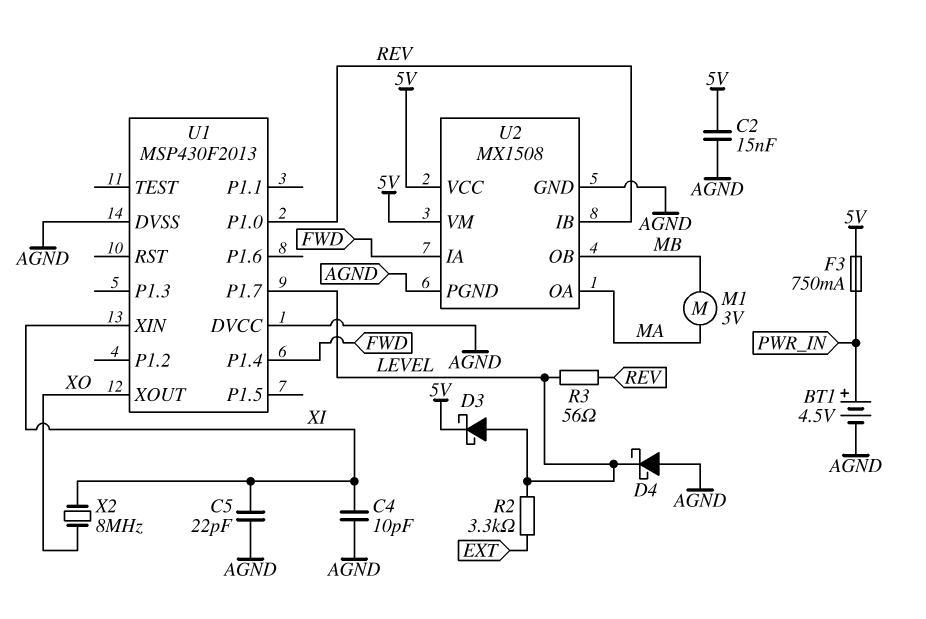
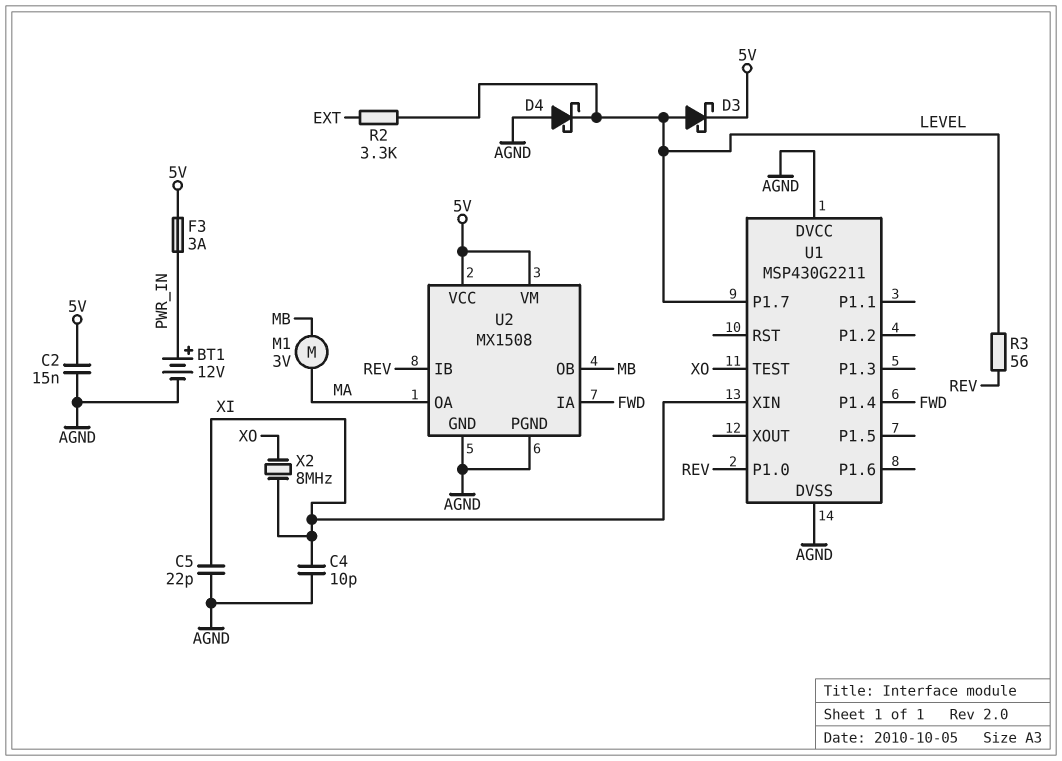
BT1: 4.5V (plus PWR_IN, minus AGND) -> 12V (plus PWR_IN, minus AGND)
F3: 750mA (5V, PWR_IN) -> 3A (5V, PWR_IN)
U1: MSP430F2013 -> MSP430G2211
U1 pin TEST: none -> XO
U1 pin XOUT: XO -> none

